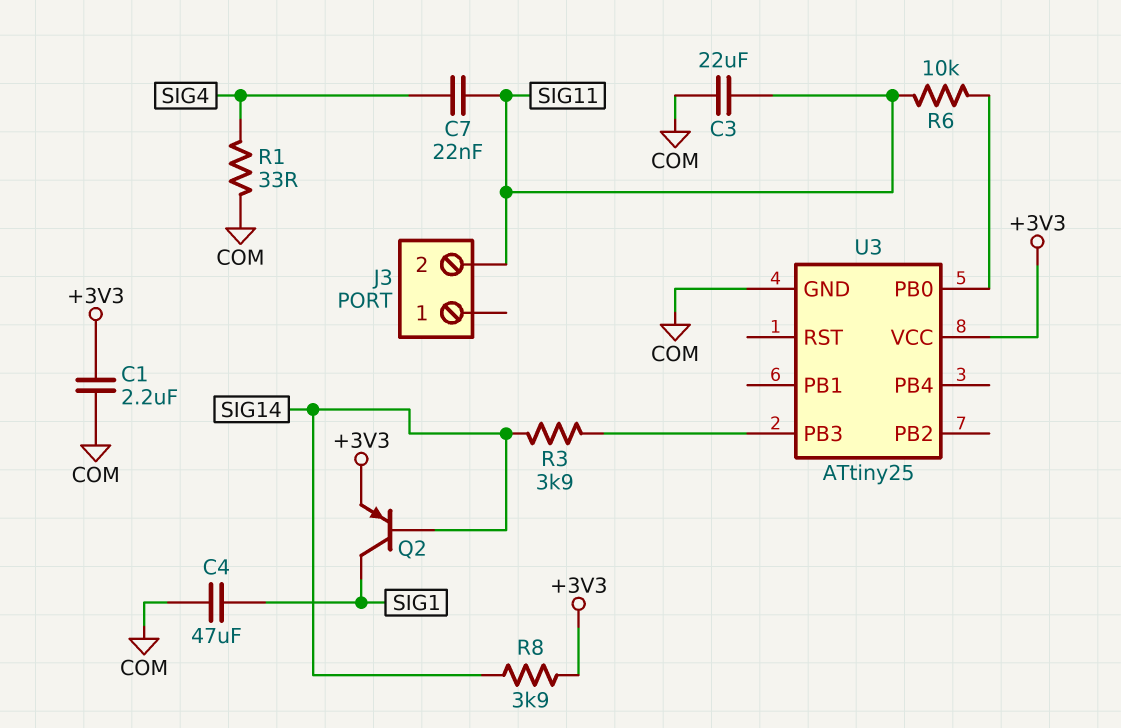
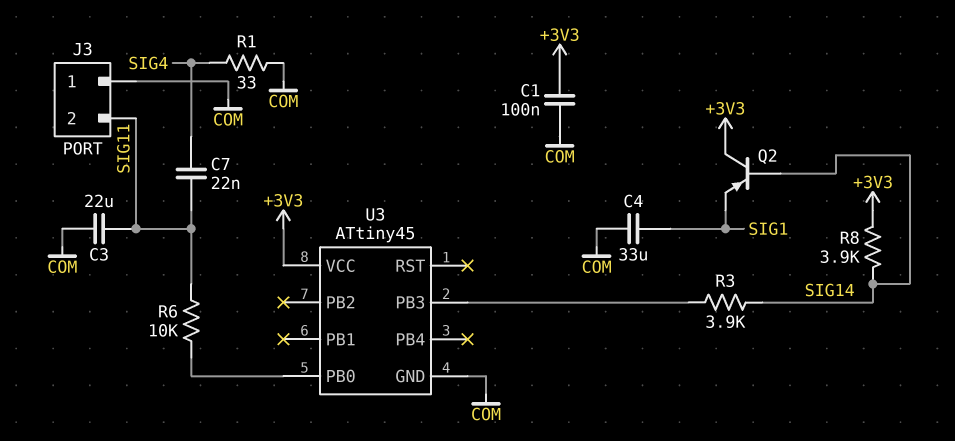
C1: 2.2uF (+3V3, COM) -> 100nF (+3V3, COM)
C4: 47uF (COM, SIG1) -> 33uF (COM, SIG1)
J3 pin 1: none -> COM
Q2: PNP (B SIG14, C SIG1, E +3V3) -> PNP (B SIG14, C +3V3, E SIG1)
U3: ATtiny25 -> ATtiny45

